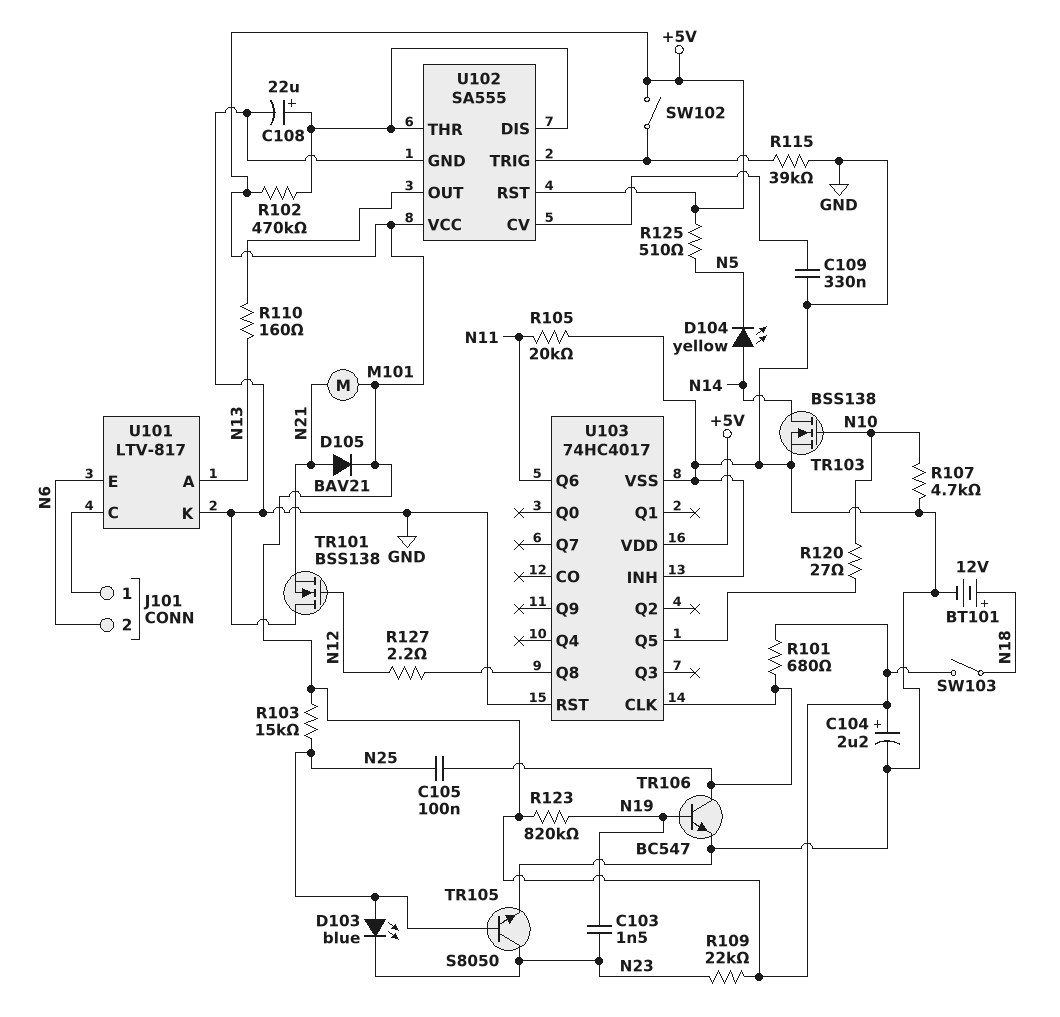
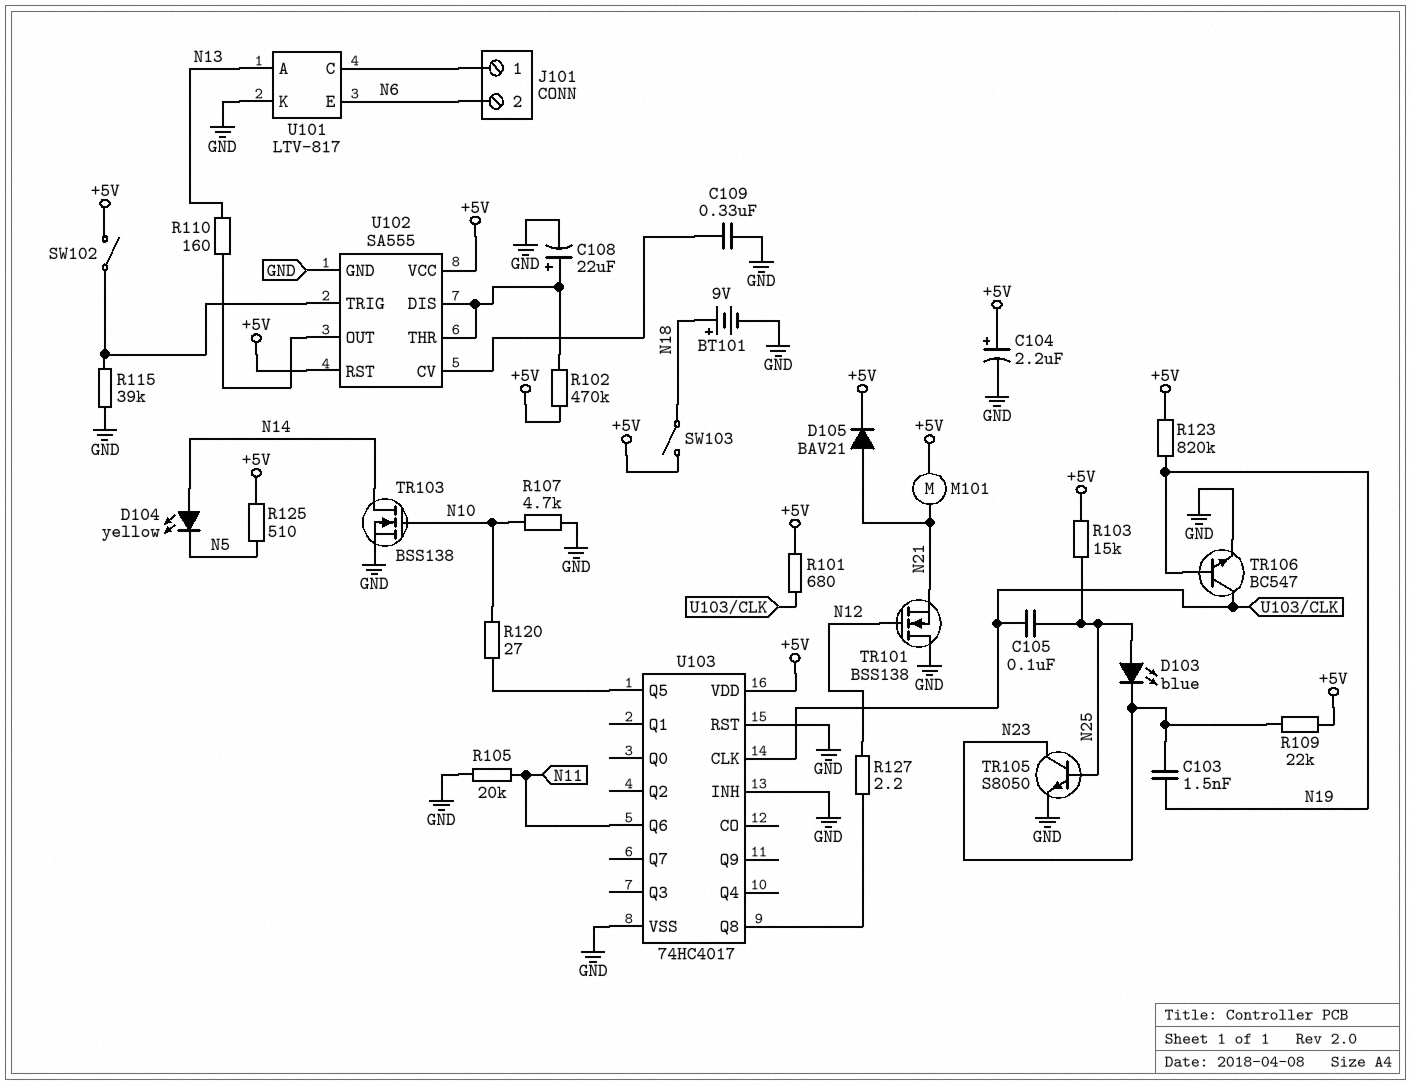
BT101: 12V (plus N18, minus GND) -> 9V (plus N18, minus GND)

